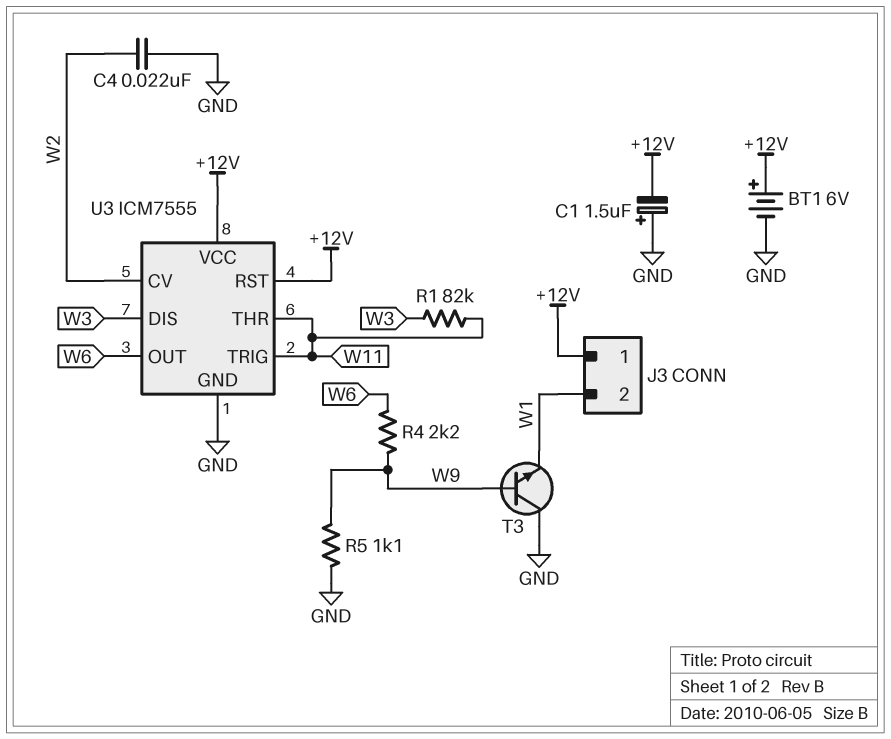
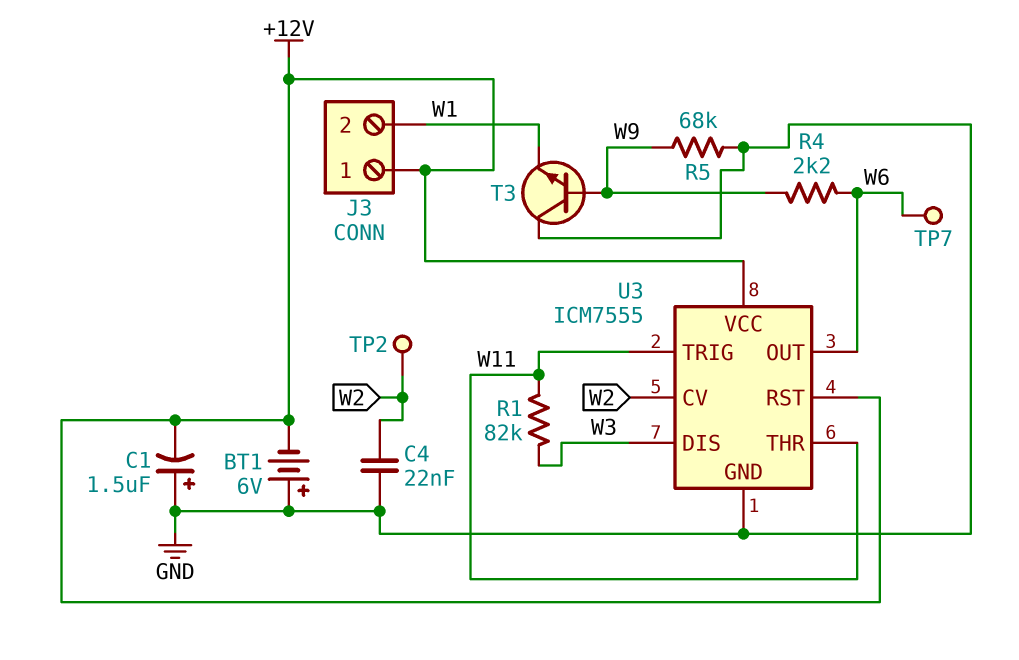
BT1: 6V (plus +12V, minus GND) -> 6V (plus GND, minus +12V)
R5: 1.1k (GND, W9) -> 68k (GND, W9)
TP2: none -> test point (W2)
TP7: none -> test point (W6)

